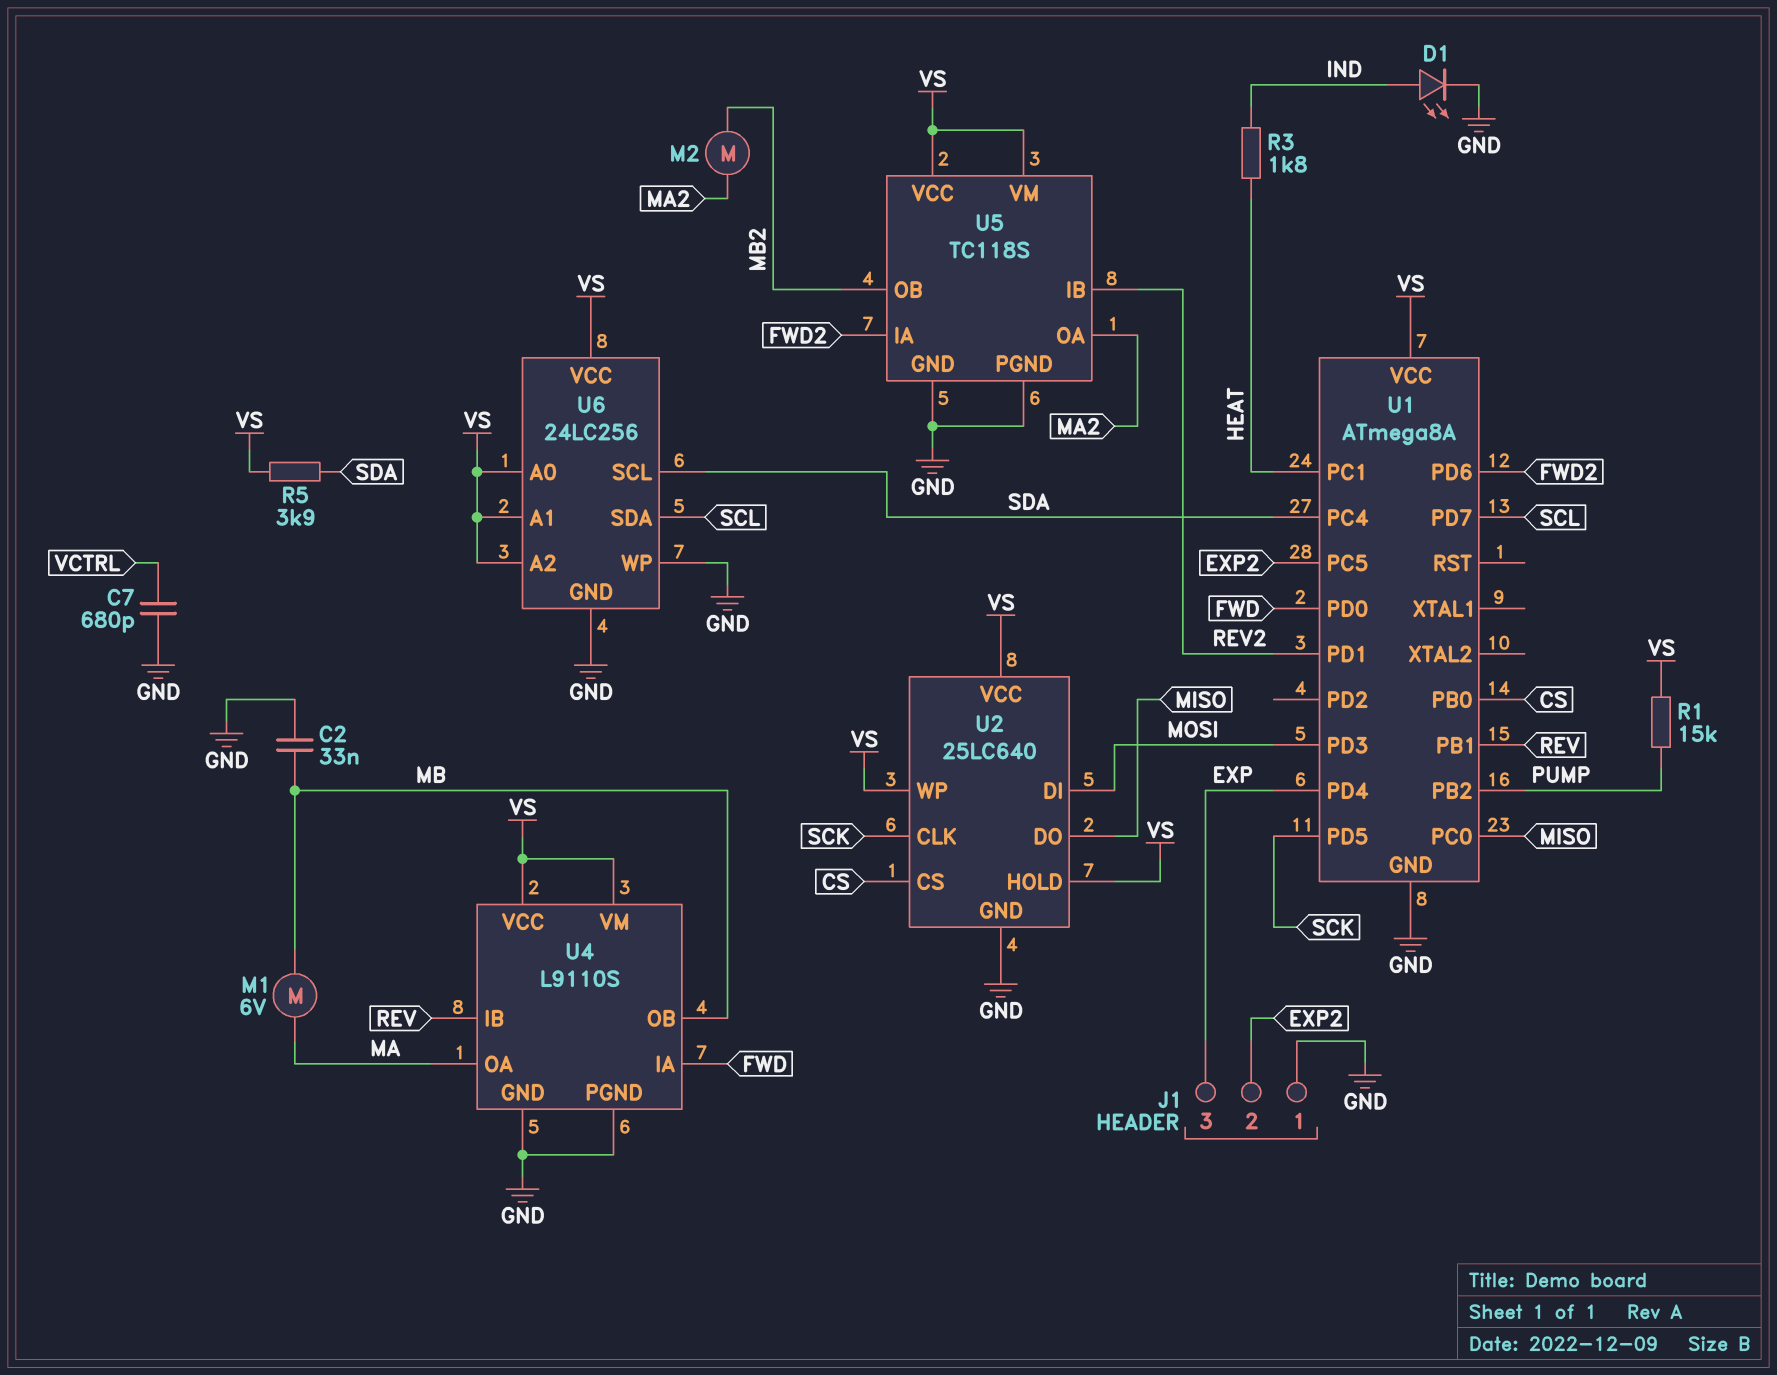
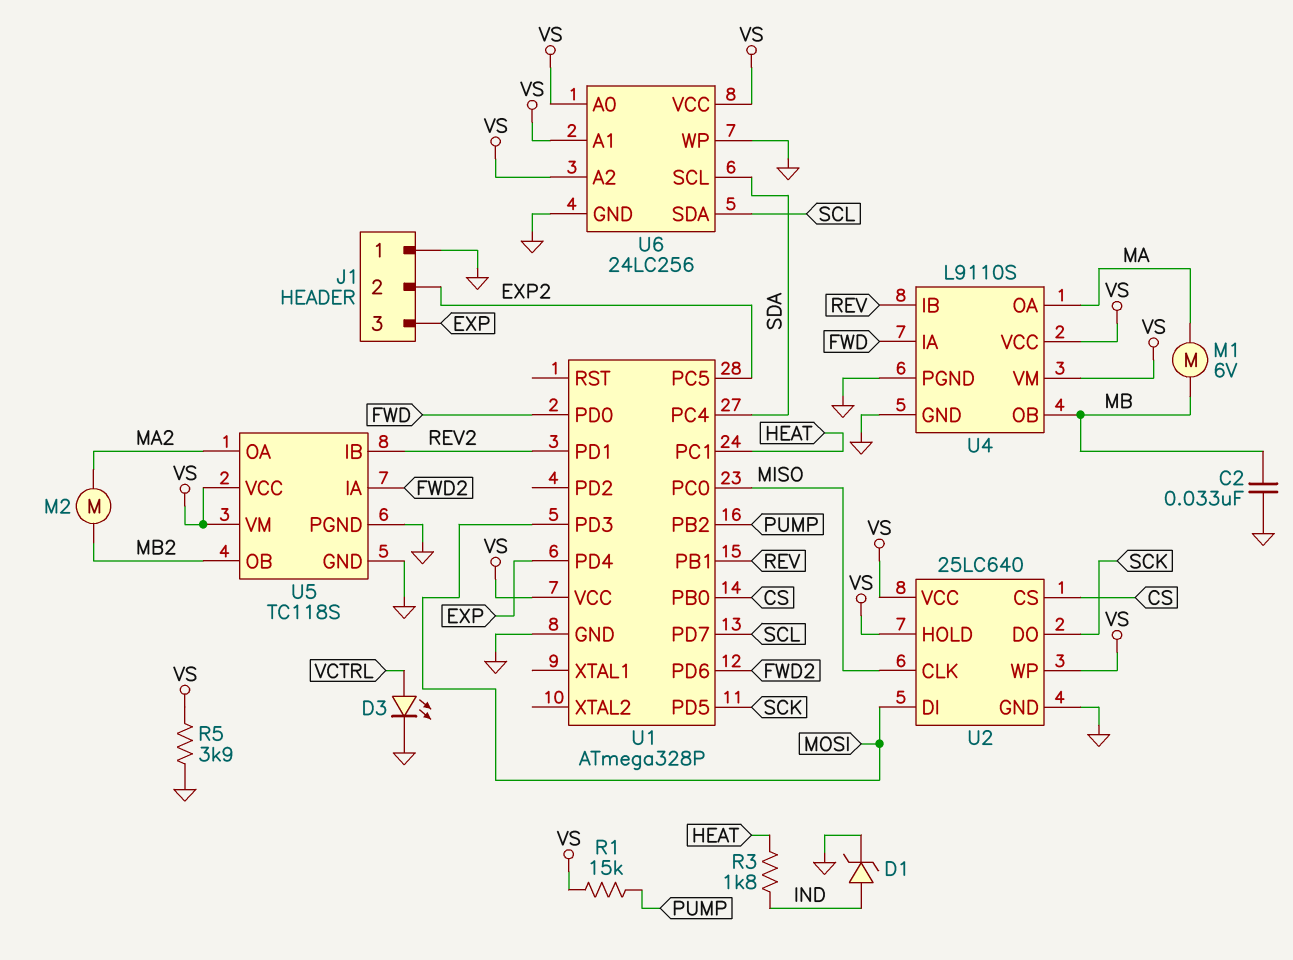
C7: 680pF (GND, VCTRL) -> none
D1: LED (A IND, K GND) -> zener (A IND, K GND)
D3: none -> LED (A VCTRL, K GND)
R5: 3.9k (SDA, VS) -> 3.9k (GND, VS)
U1: ATmega8A -> ATmega328P
U2 pin CLK: SCK -> MISO
U2 pin DO: MISO -> SCK

